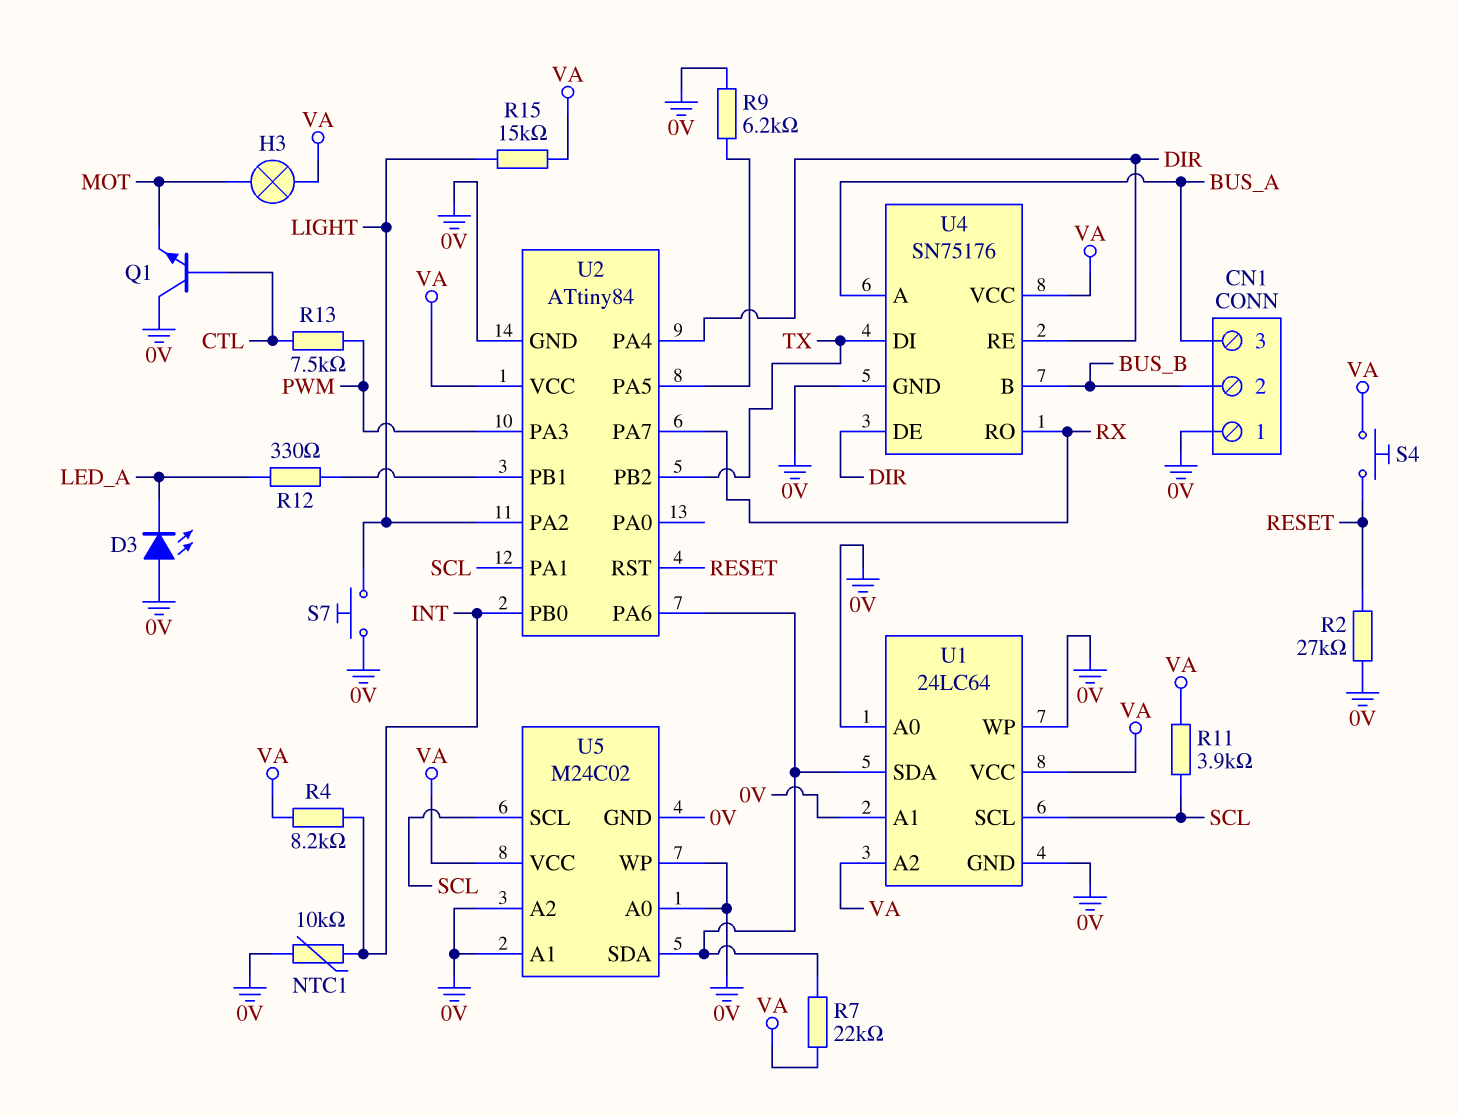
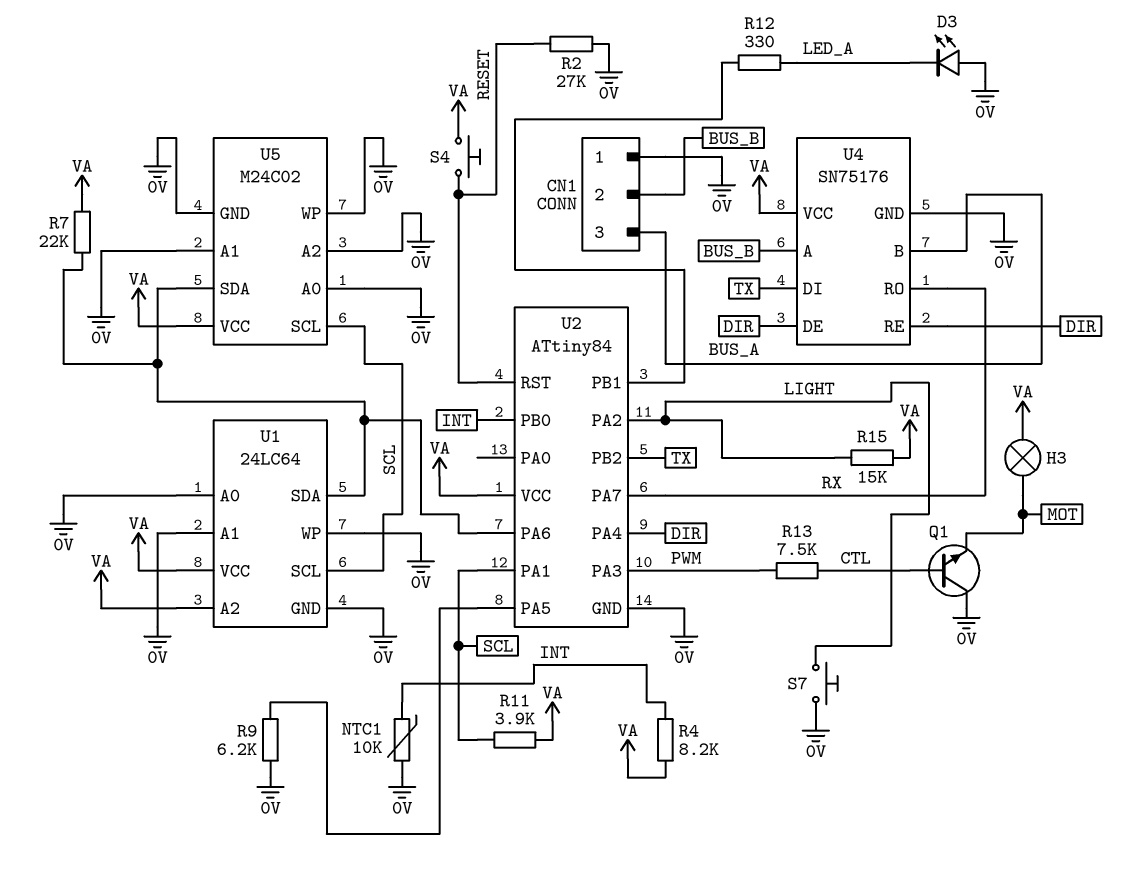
U4 pin A: BUS_A -> BUS_B
U4 pin B: BUS_B -> BUS_A

